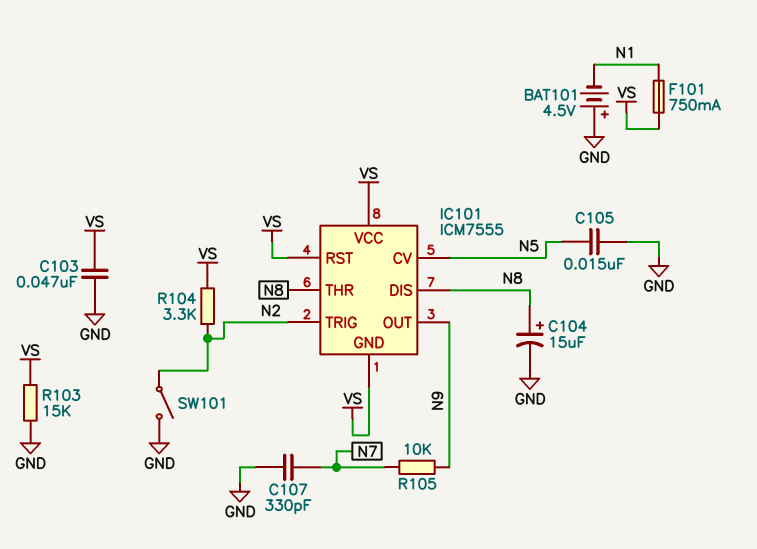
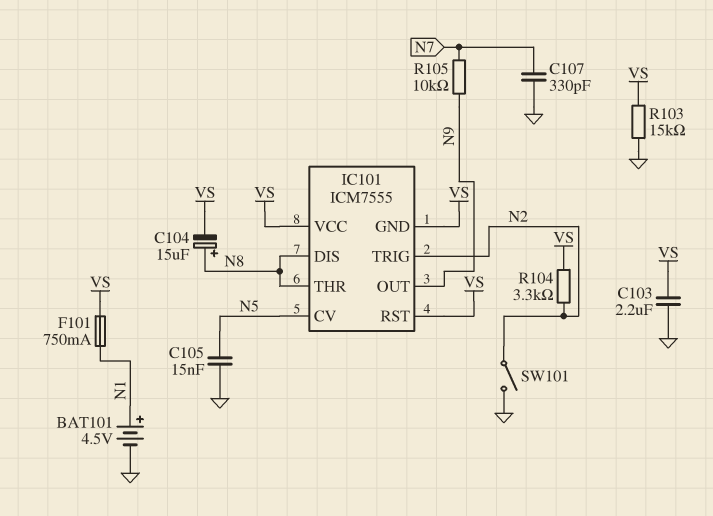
BAT101: 4.5V (plus GND, minus N1) -> 4.5V (plus N1, minus GND)
C103: 47nF (GND, VS) -> 2.2uF (GND, VS)
C104: 15uF (plus N8, minus GND) -> 15uF (plus N8, minus VS)

